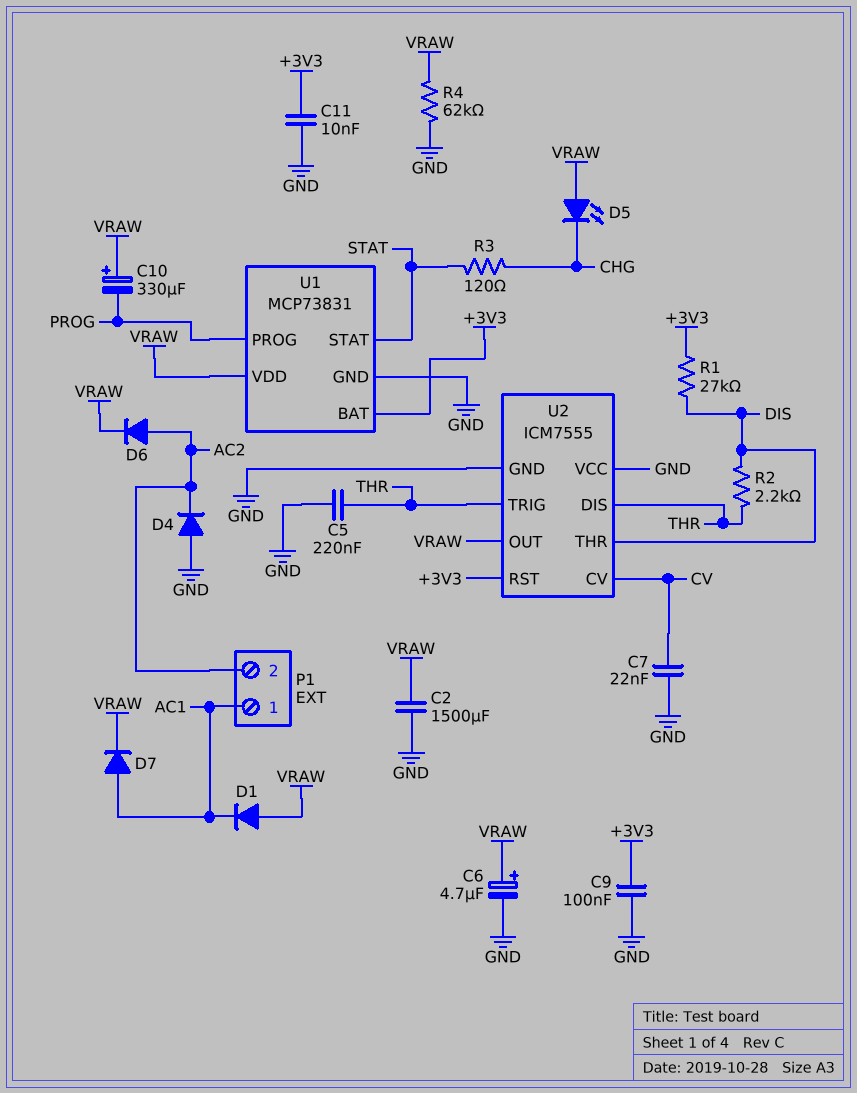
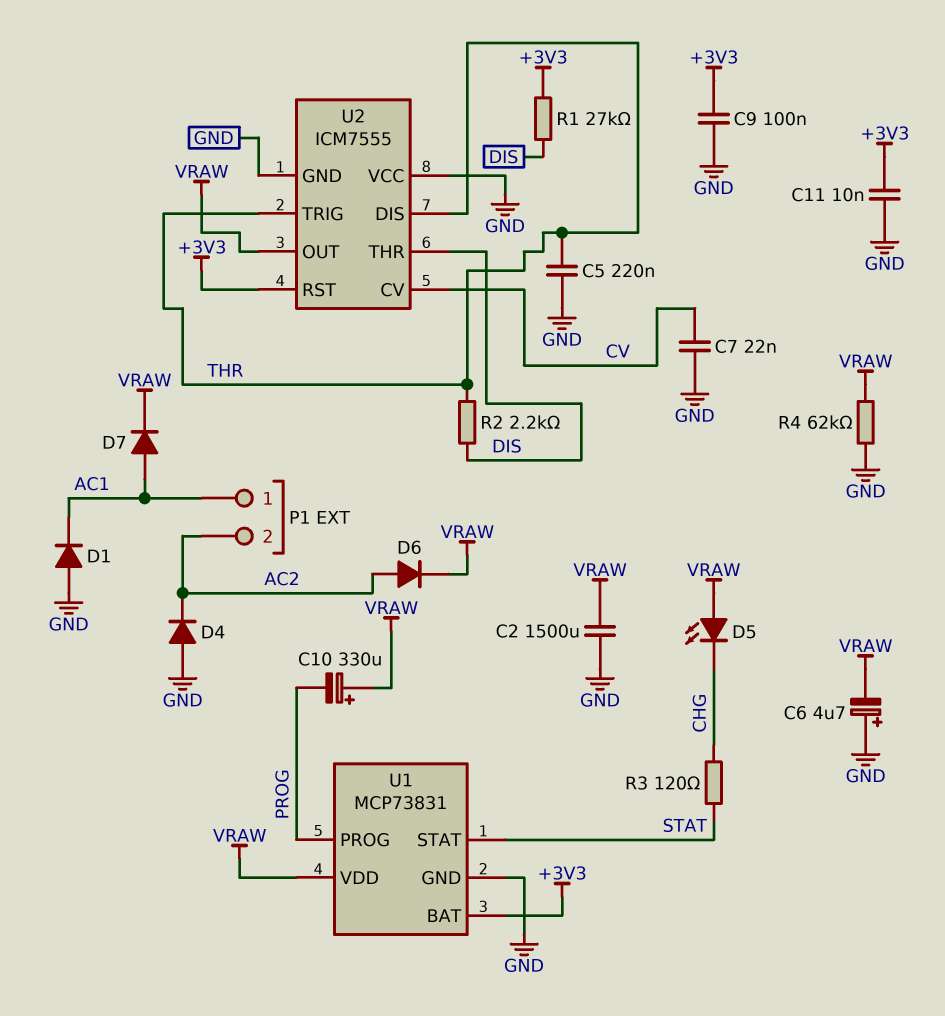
C6: 4.7uF (plus VRAW, minus GND) -> 4.7uF (plus GND, minus VRAW)
D1: diode (A VRAW, K AC1) -> diode (A GND, K AC1)

